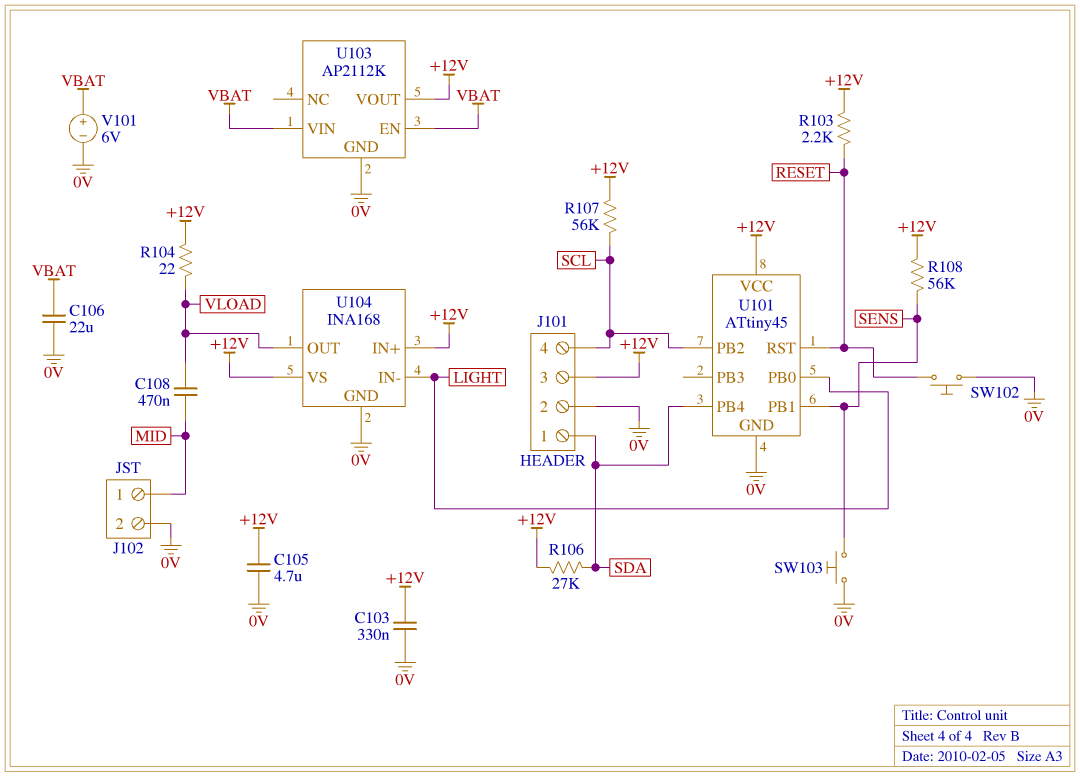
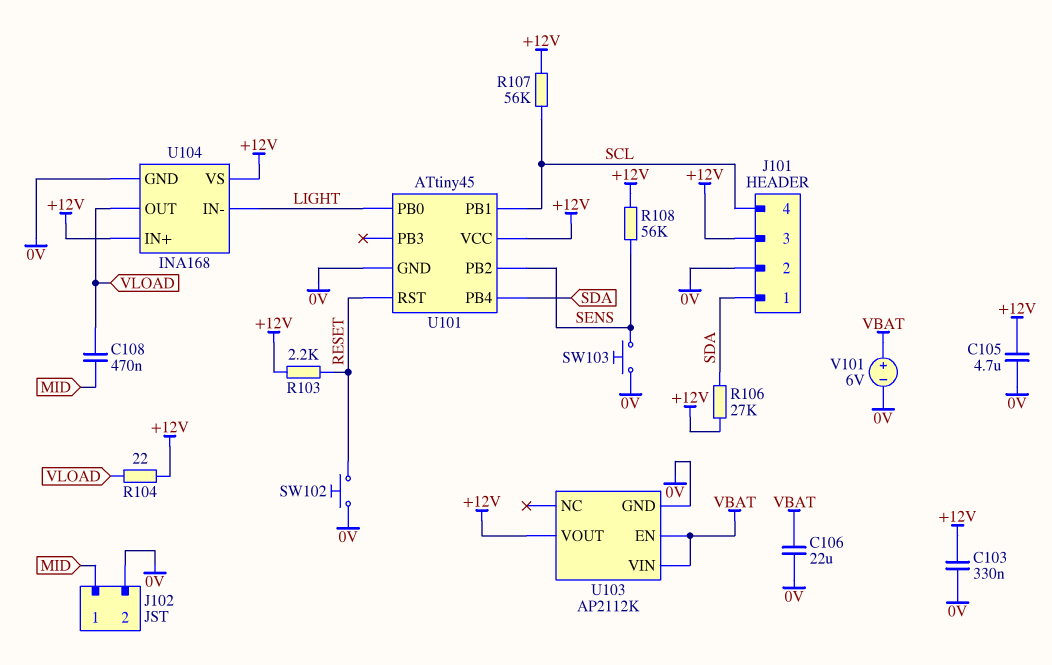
U101 pin PB1: SENS -> SCL
U101 pin PB2: SCL -> SENS

